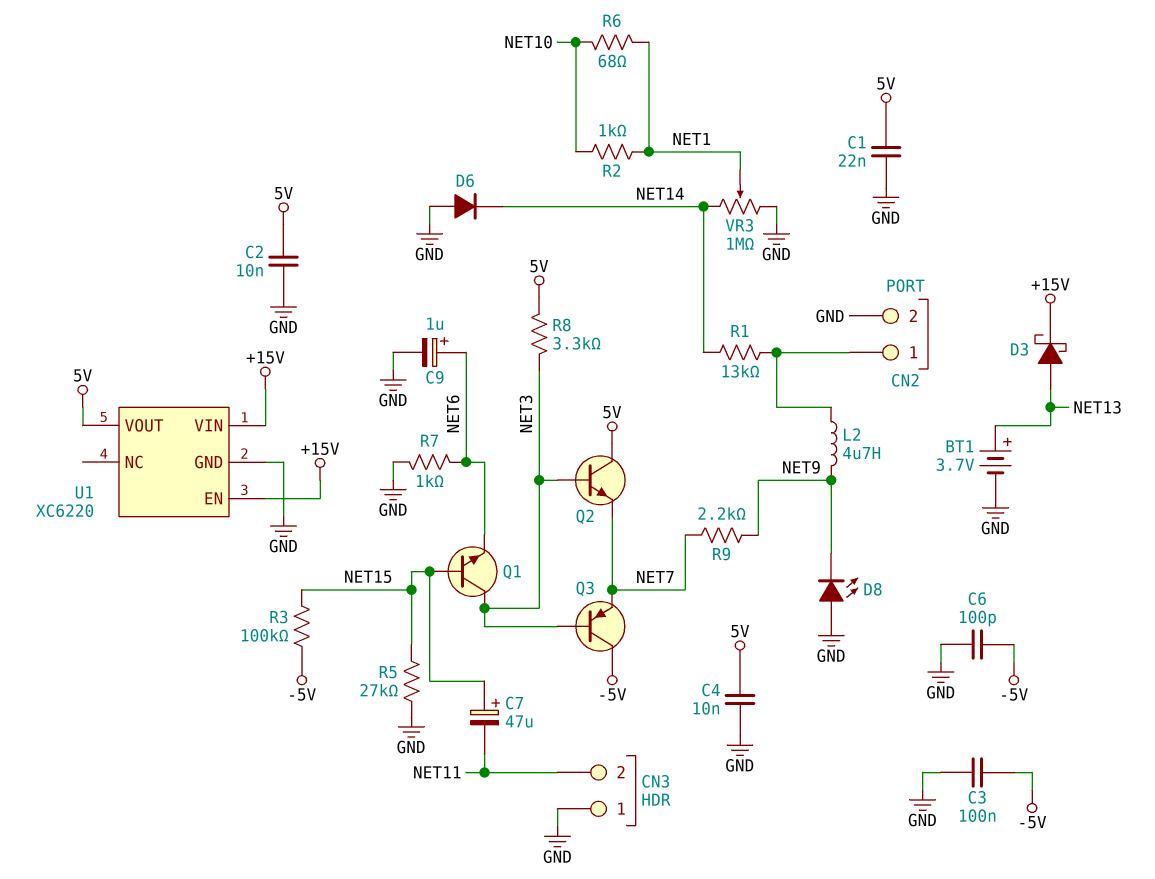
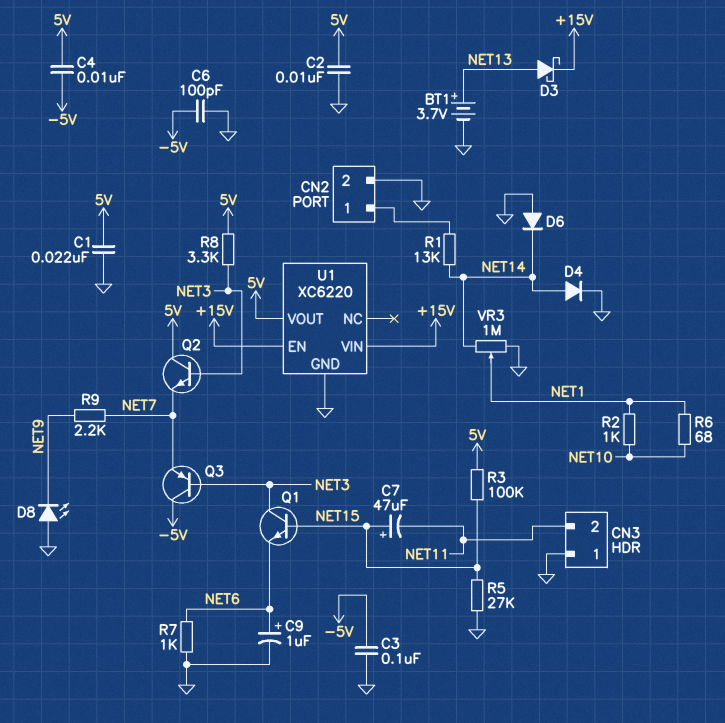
C4: 10nF (5V, GND) -> 10nF (-5V, 5V)
D4: none -> diode (A NET14, K GND)
L2: 4.7uH (CN2/1, NET9) -> none
R3: 100k (-5V, NET15) -> 100k (5V, NET15)

